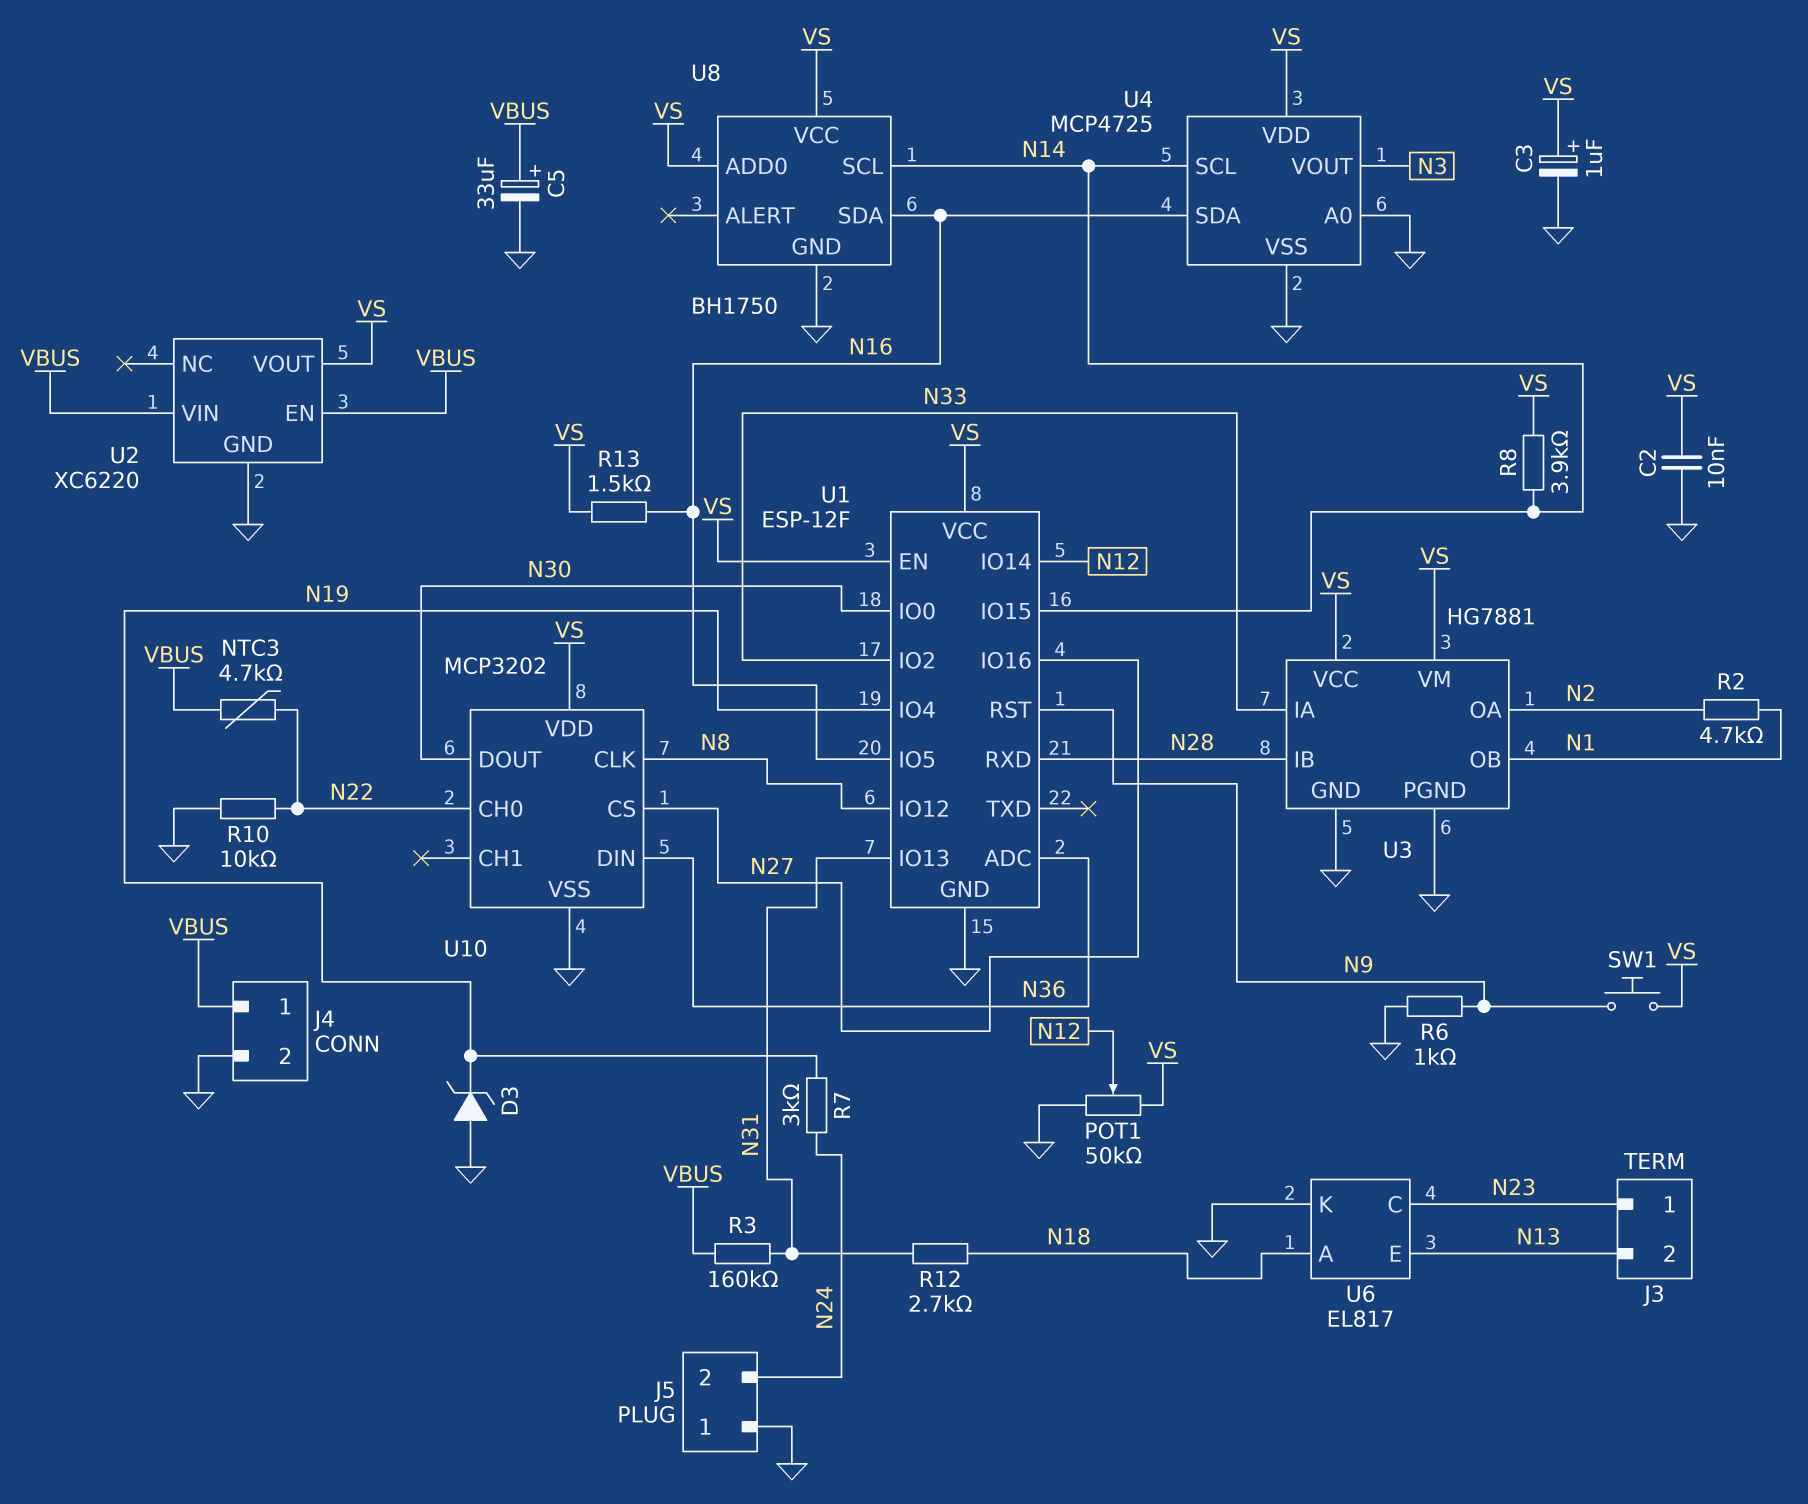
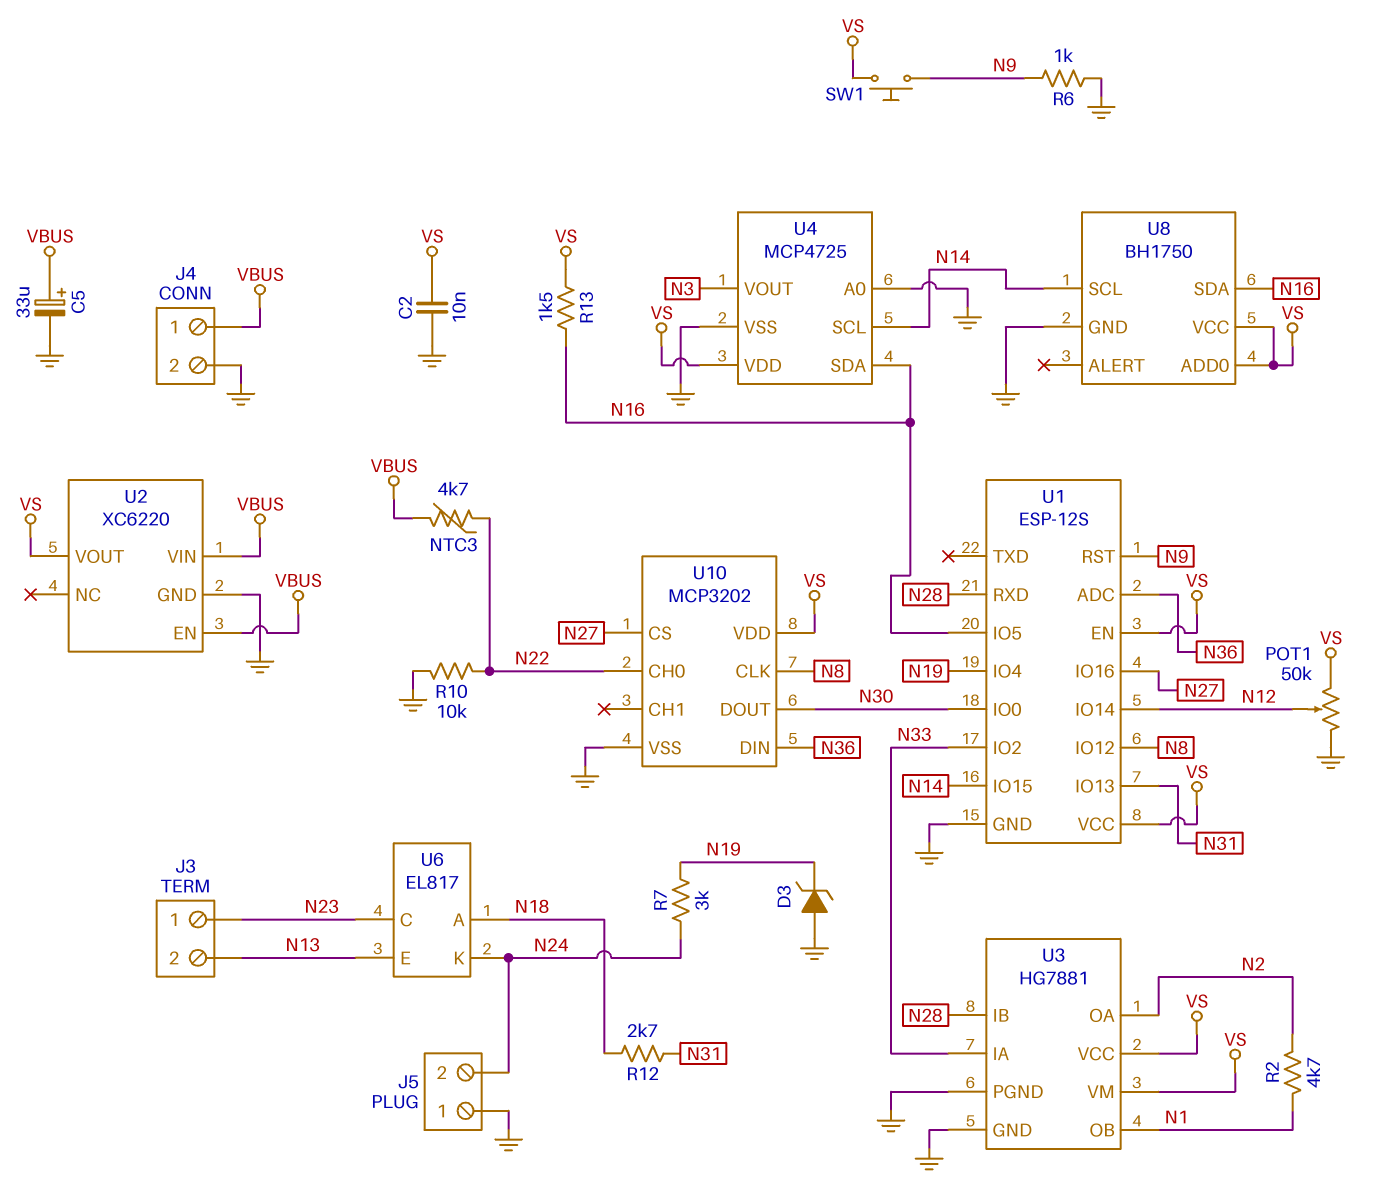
C3: 1uF (plus VS, minus GND) -> none
R3: 160k (N31, VBUS) -> none
R8: 3.9k (N14, VS) -> none
U1: ESP-12F -> ESP-12S
U6 pin K: GND -> N24

